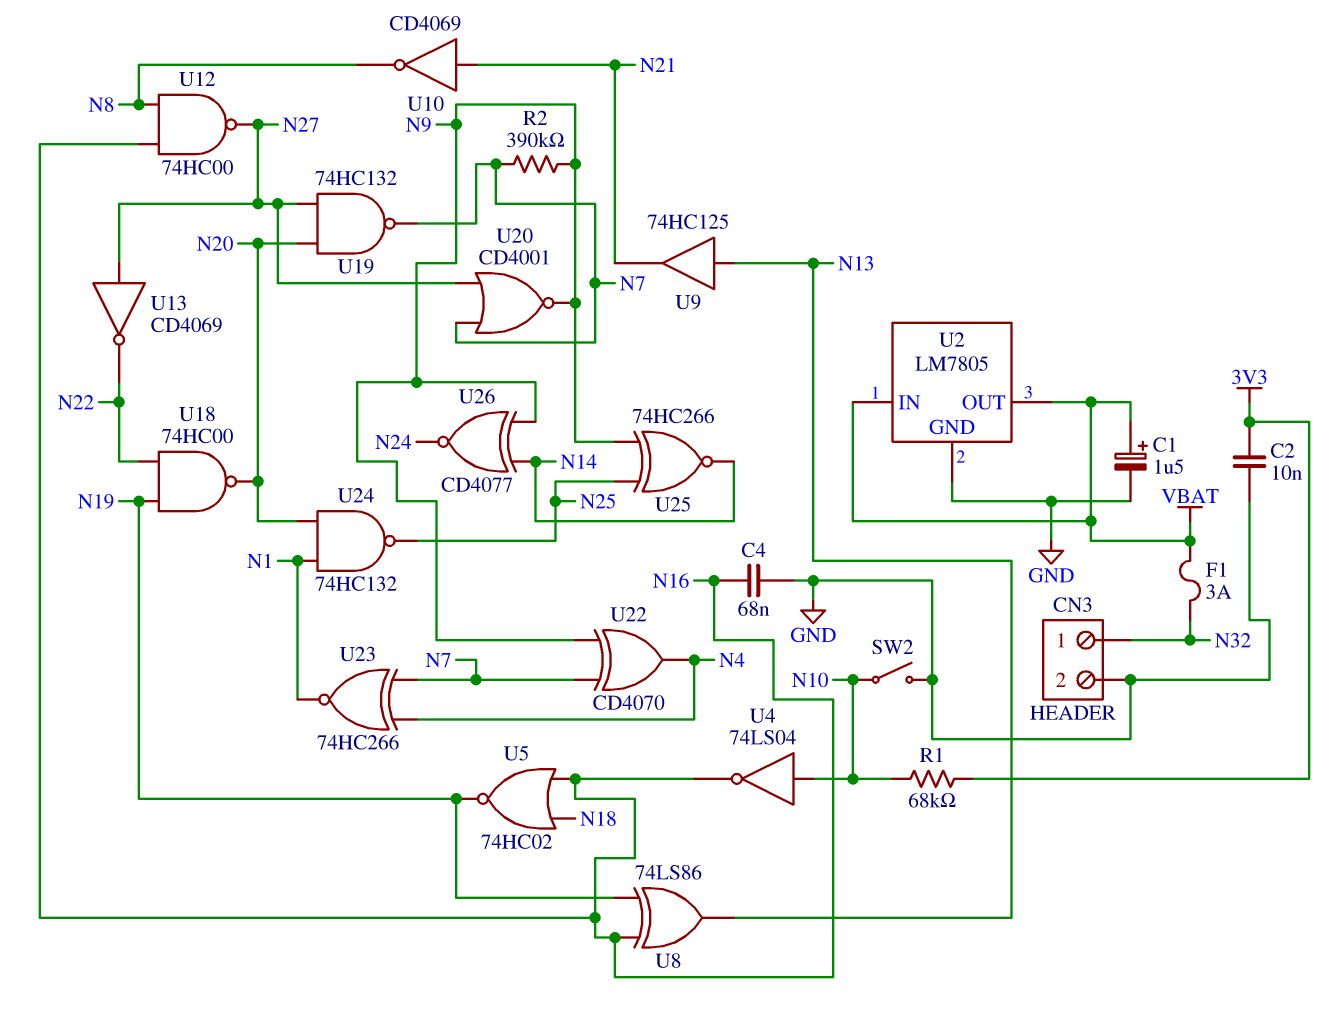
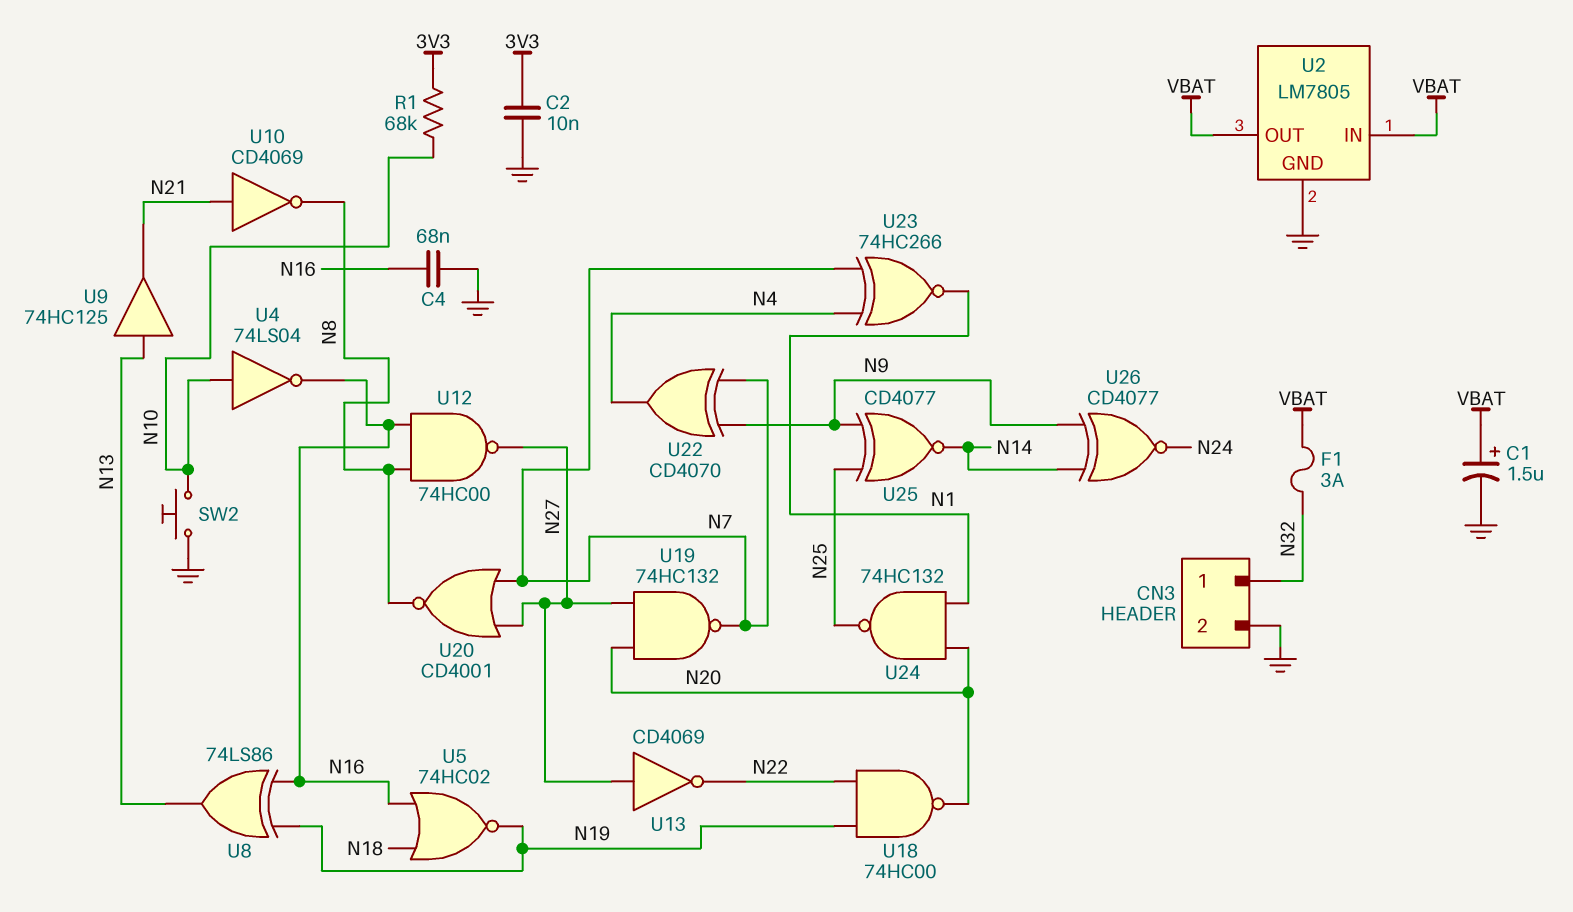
R2: 390k (N7, N9) -> none
SW2: switch (GND, N10) -> button (GND, N10)
U20: NOR CD4001 (in N7, in N27, out N9) -> NOR CD4001 (in N7, in N27, out N8)
U25: XNOR 74HC266 (in N9, in N25, out N14) -> XNOR CD4077 (in N9, in N25, out N14)

